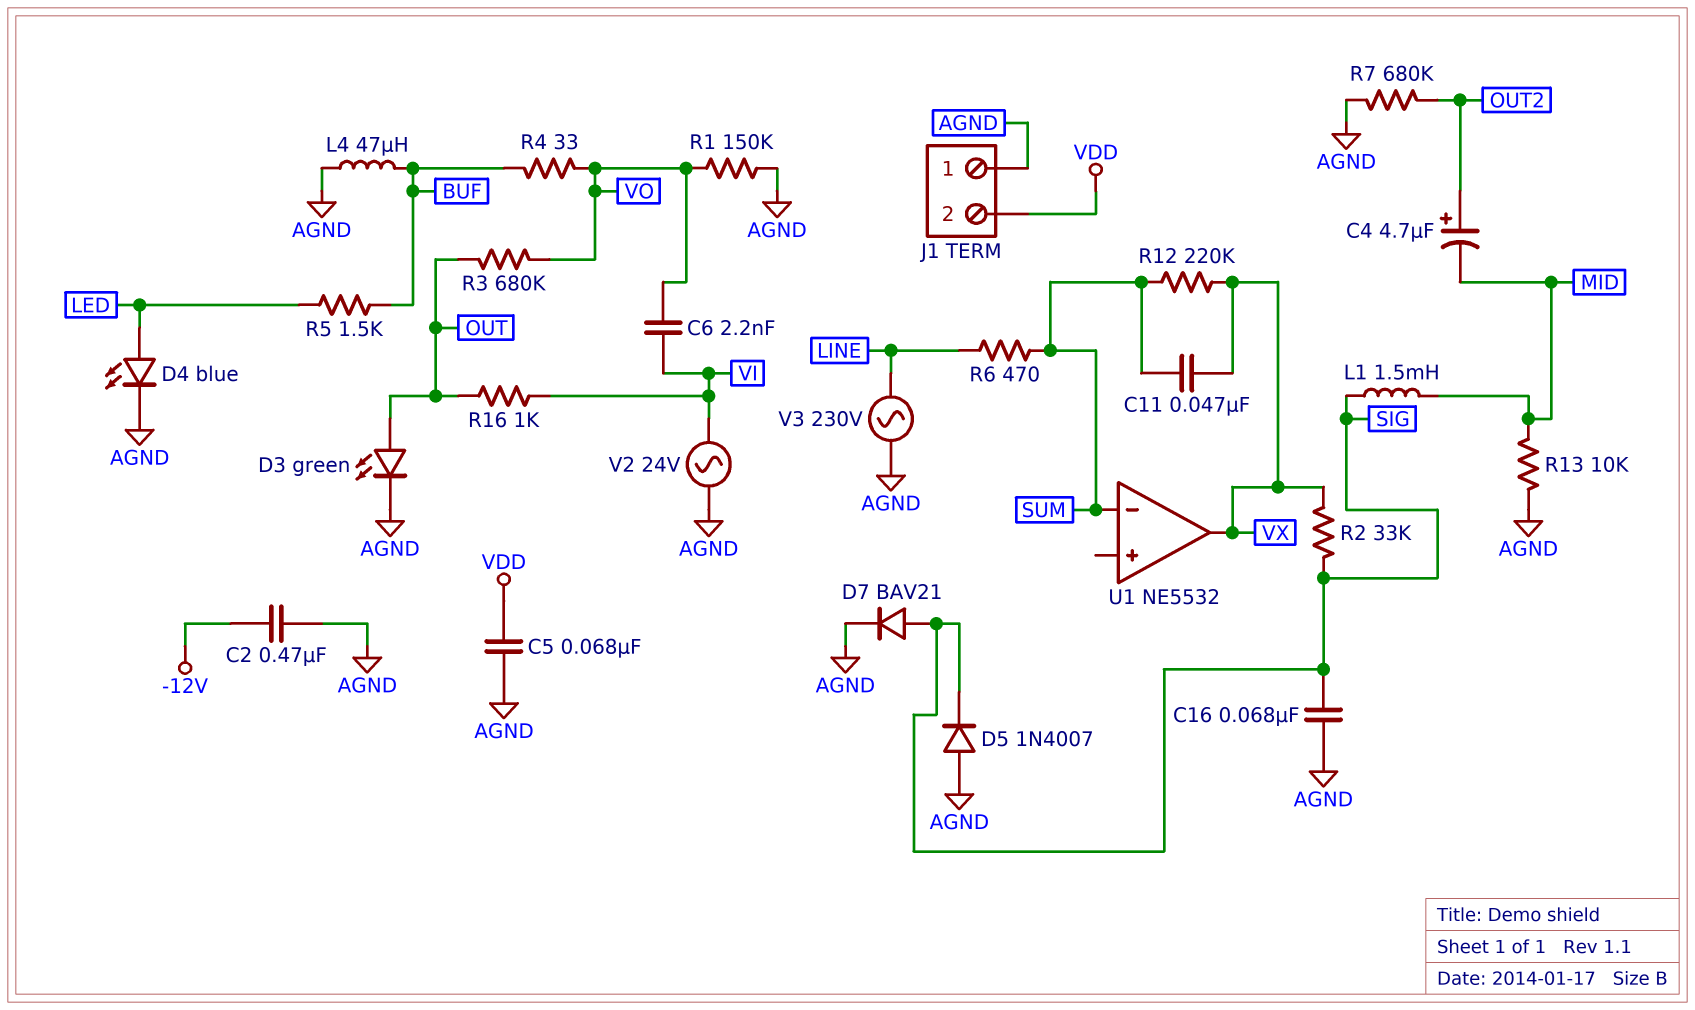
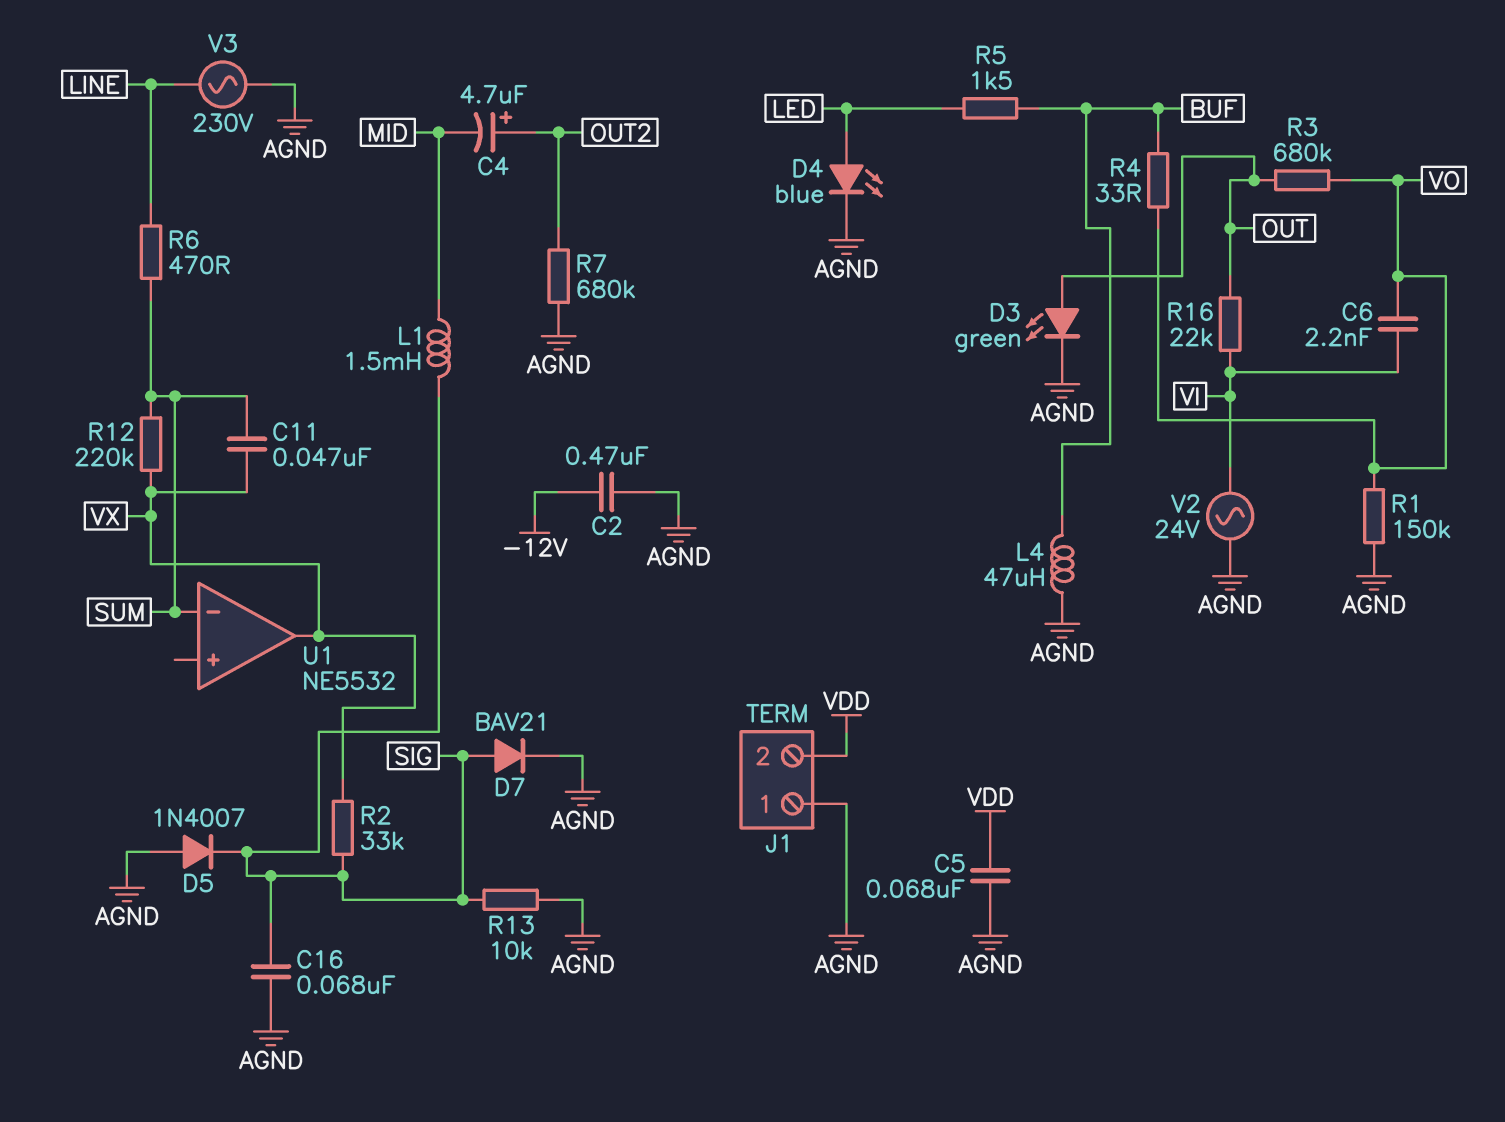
R13: 10k (AGND, MID) -> 10k (AGND, SIG)
R16: 1k (OUT, VI) -> 22k (OUT, VI)

